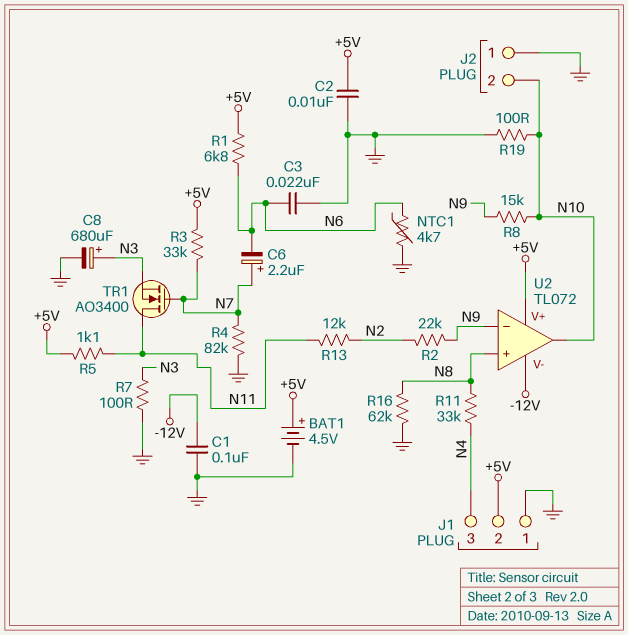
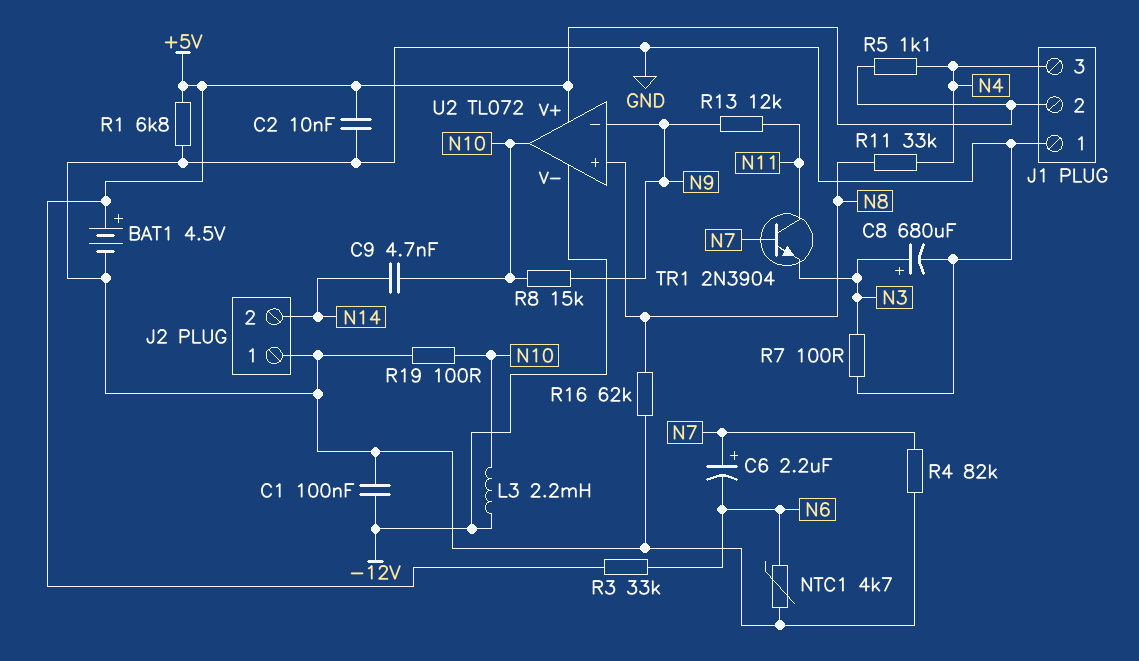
C3: 22nF (GND, N6) -> none
C9: none -> 4.7nF (N10, N14)
J2 pin 2: N10 -> N14
L3: none -> 2.2mH (-12V, N10)
R1: 6.8k (+5V, N6) -> 6.8k (+5V, GND)
R2: 22k (N2, N9) -> none
R3: 33k (+5V, N7) -> 33k (+5V, N6)
R5: 1.1k (+5V, N11) -> 1.1k (+5V, N4)
R13: 12k (N2, N11) -> 12k (N9, N11)
TR1: NMOS AO3400 (G N7, D N11, S N3) -> NPN 2N3904 (B N7, C N11, E N3)

